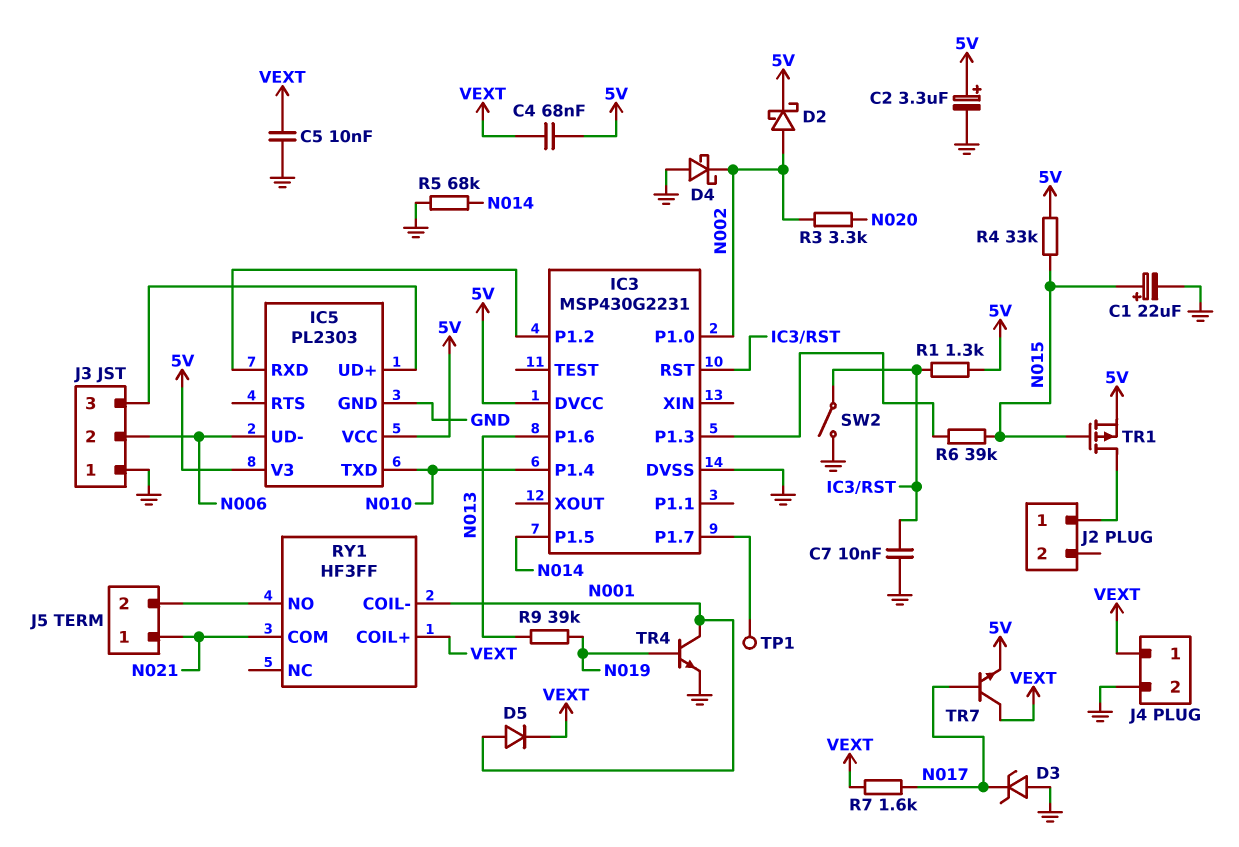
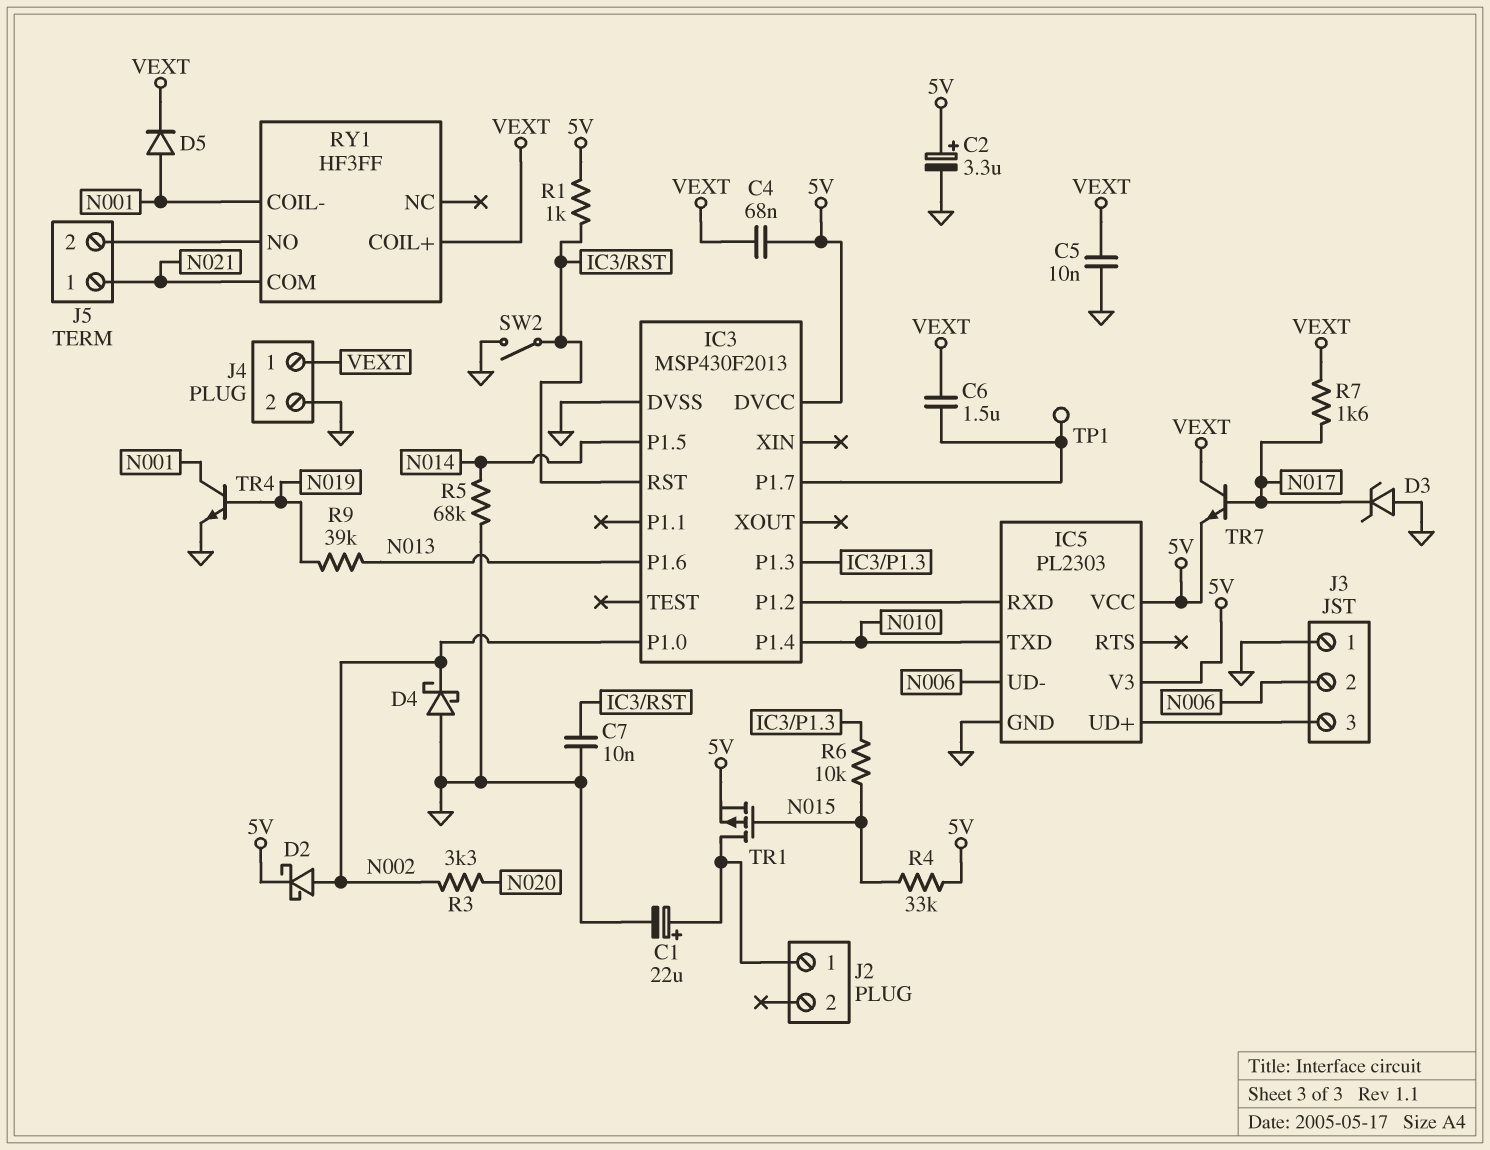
C1: 22uF (plus N015, minus GND) -> 22uF (plus J2/1, minus GND)
C6: none -> 1.5uF (IC3/P1.7, VEXT)
IC3: MSP430G2231 -> MSP430F2013
R1: 1.3k (5V, IC3/RST) -> 1k (5V, IC3/RST)
R6: 39k (IC3/P1.3, N015) -> 10k (IC3/P1.3, N015)

